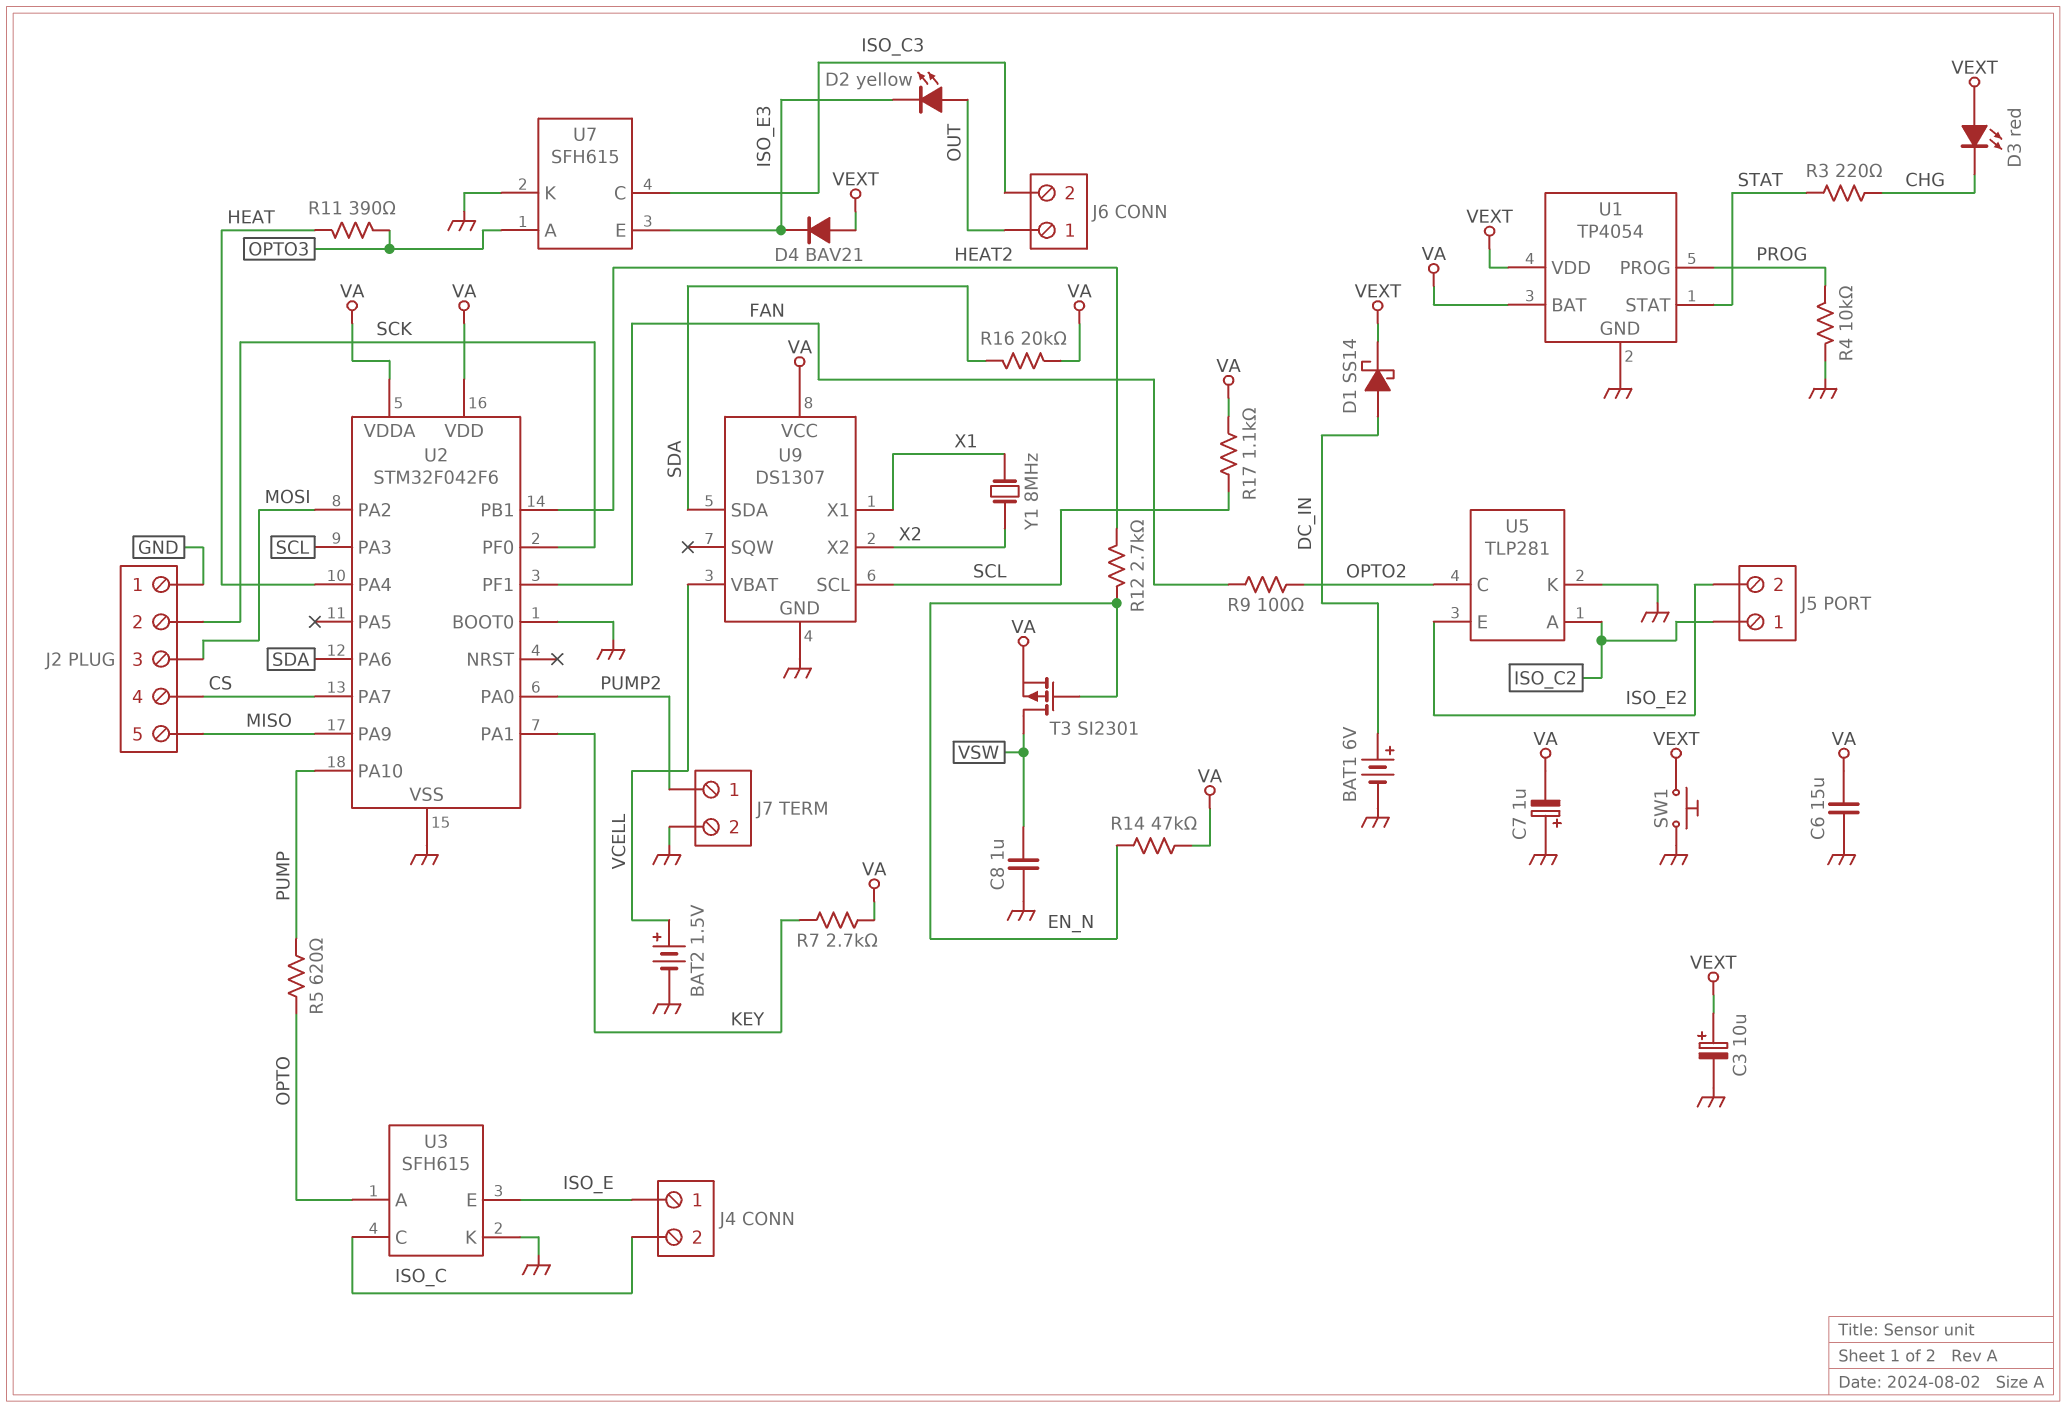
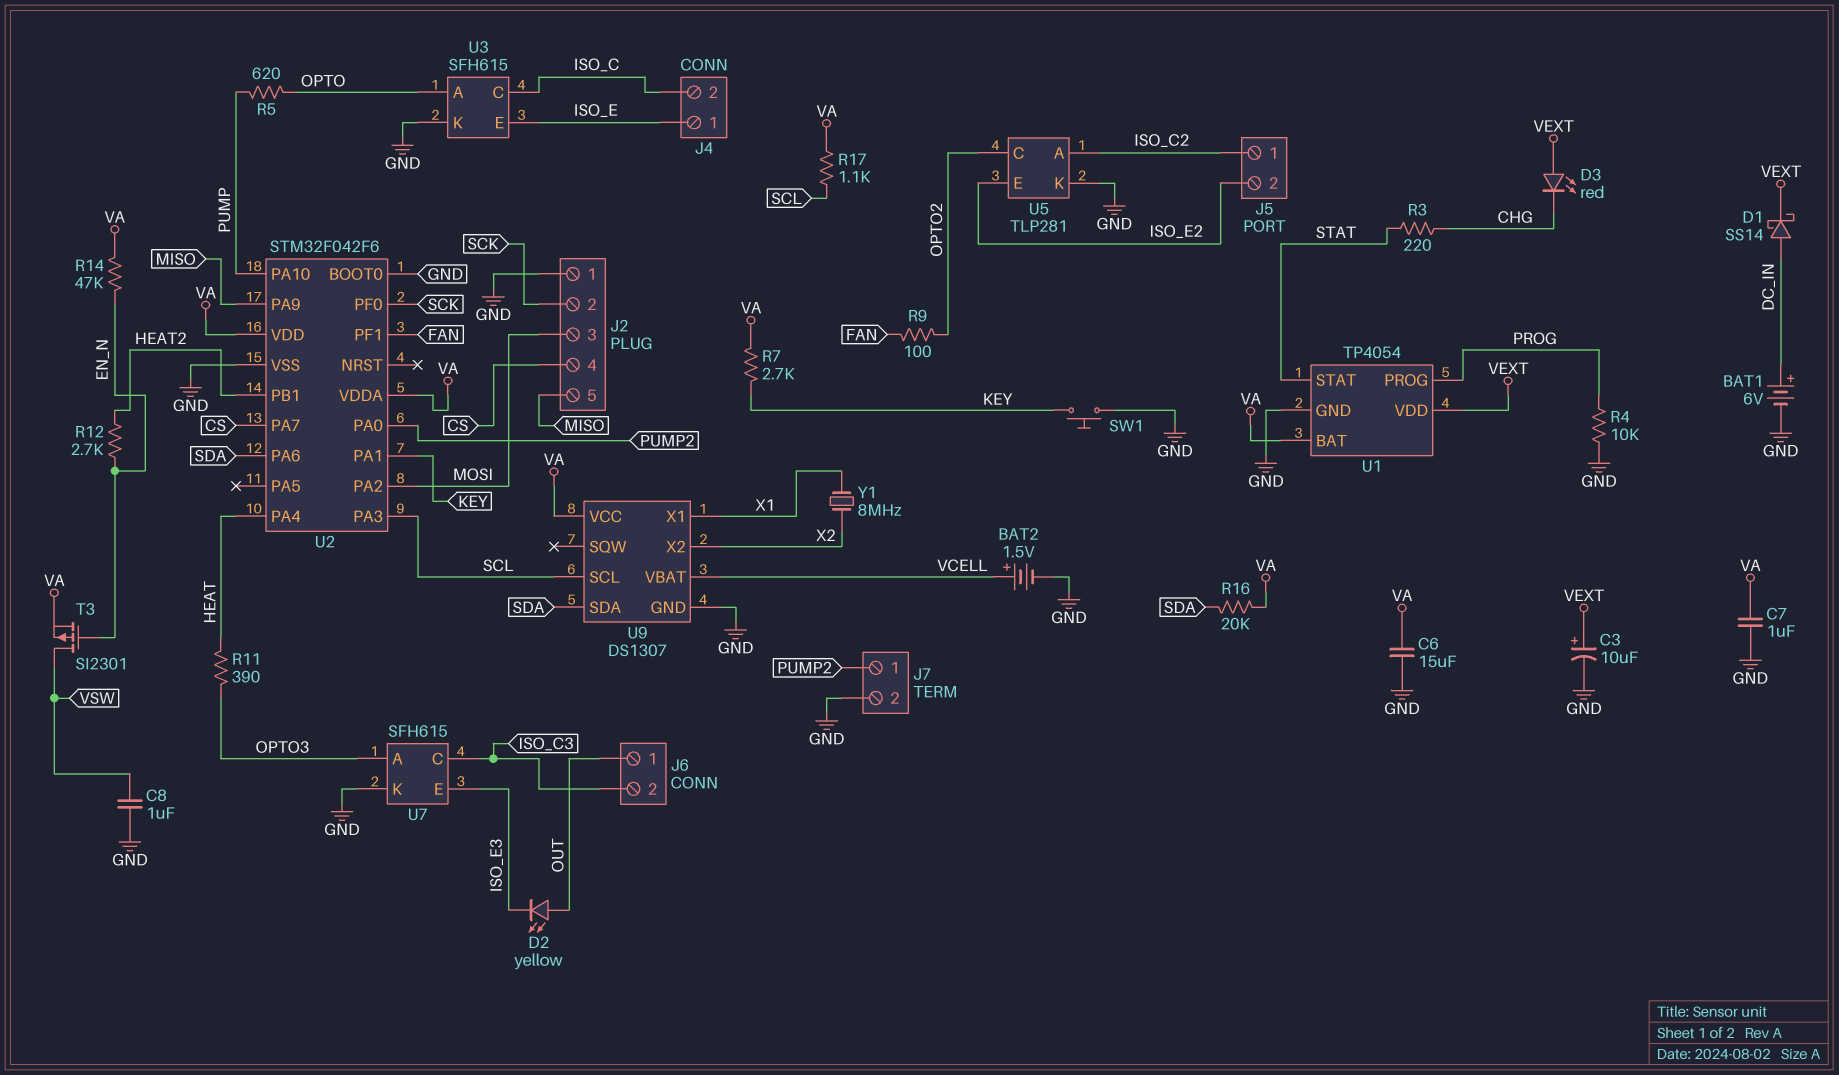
C7: 1uF (plus GND, minus VA) -> 1uF (GND, VA)
D4: diode BAV21 (A VEXT, K ISO_E3) -> none
SW1: button (GND, VEXT) -> button (GND, KEY)

